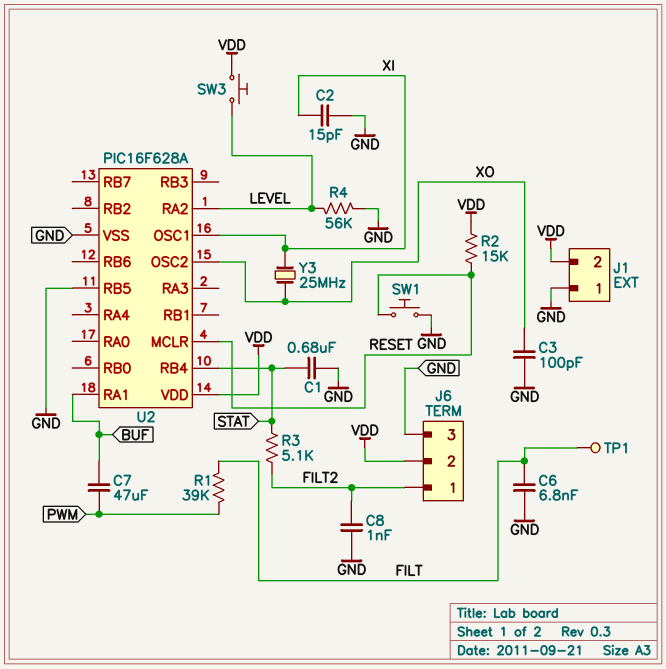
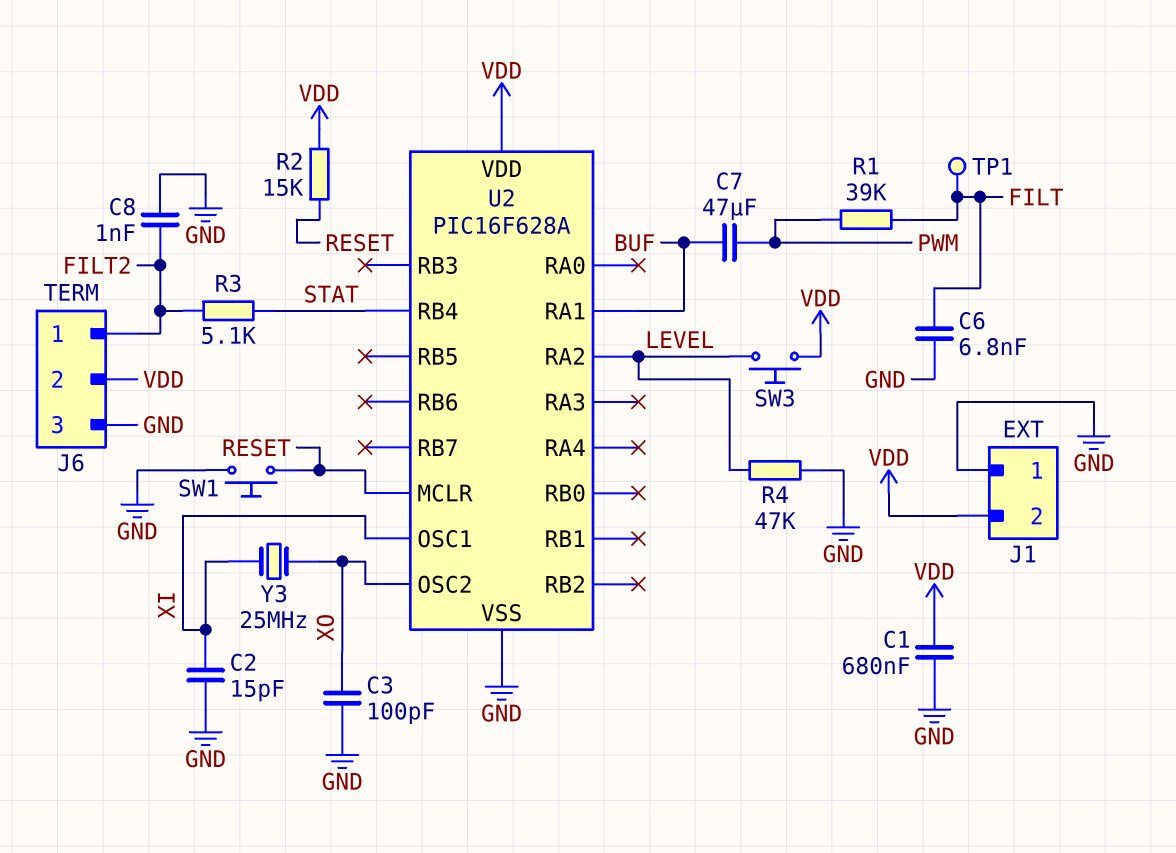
C1: 680nF (GND, STAT) -> 680nF (GND, VDD)
R4: 56k (GND, LEVEL) -> 47k (GND, LEVEL)
U2 pin RB5: GND -> none

